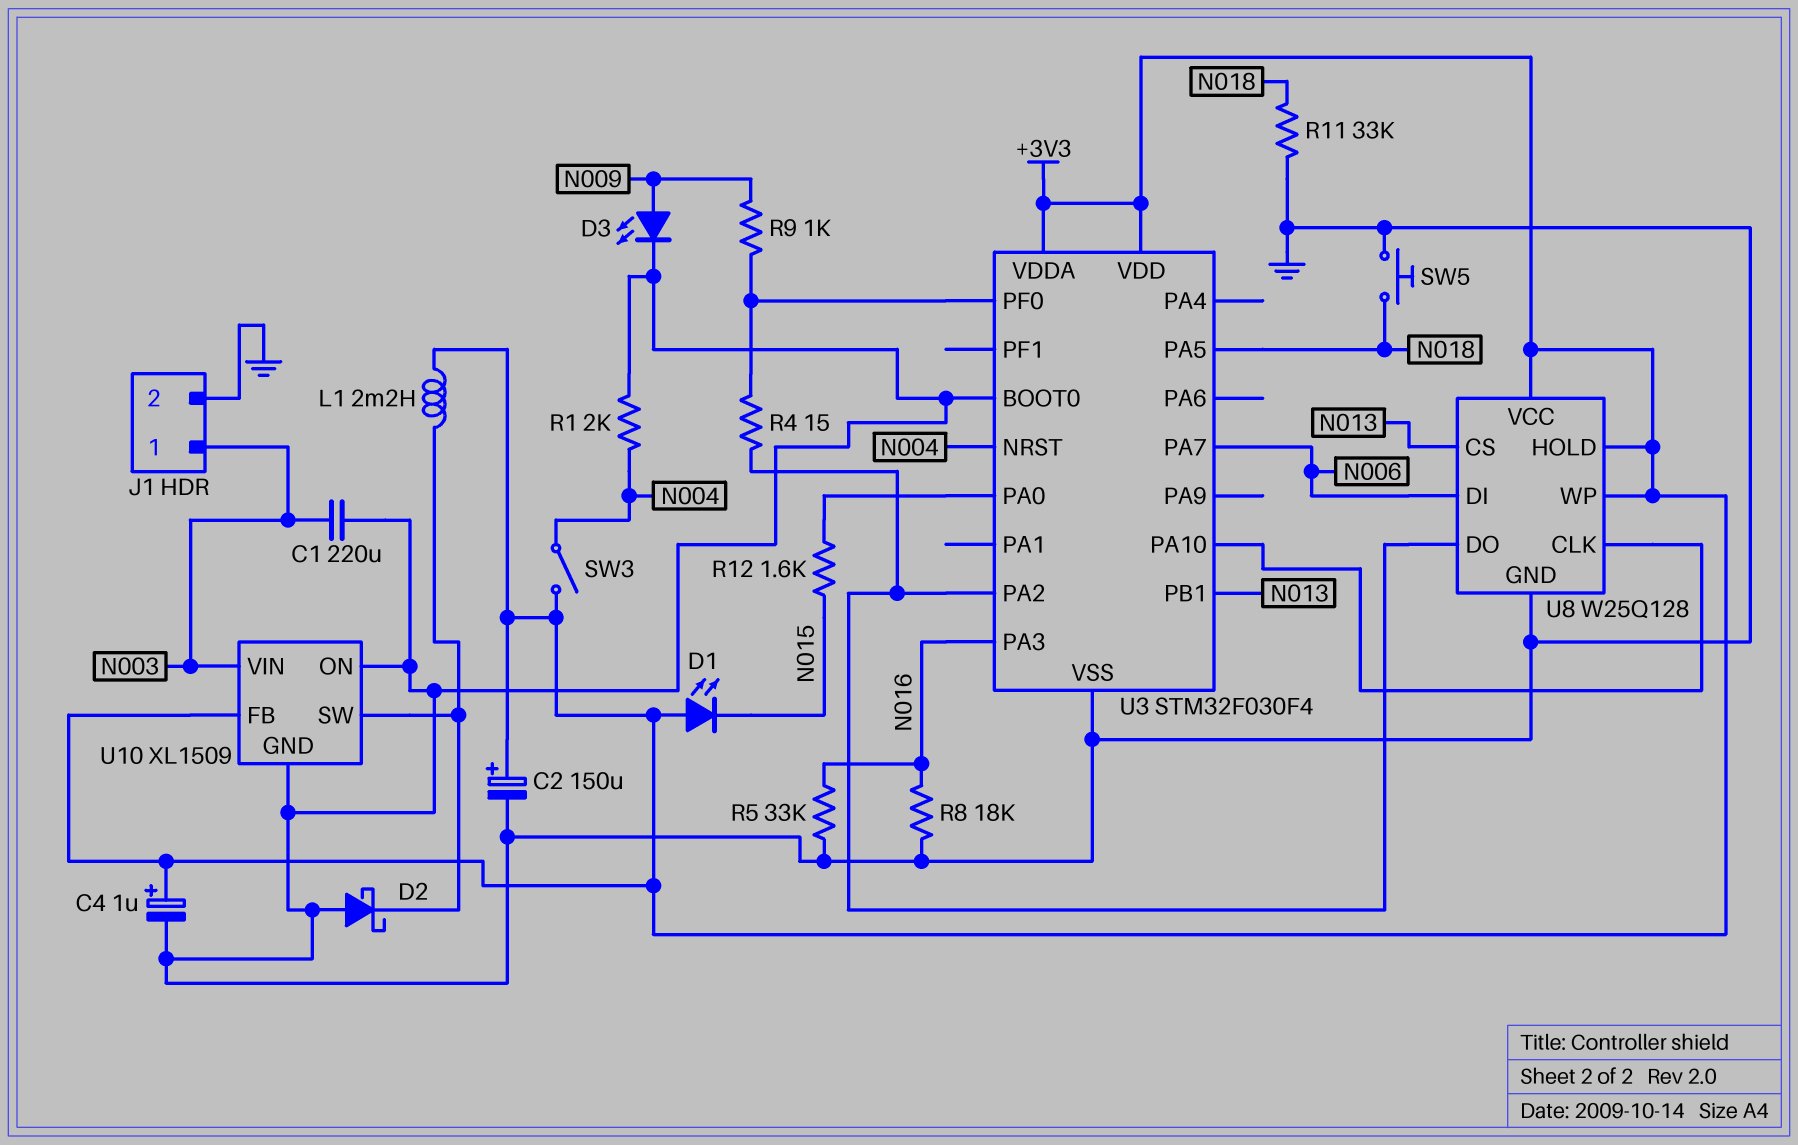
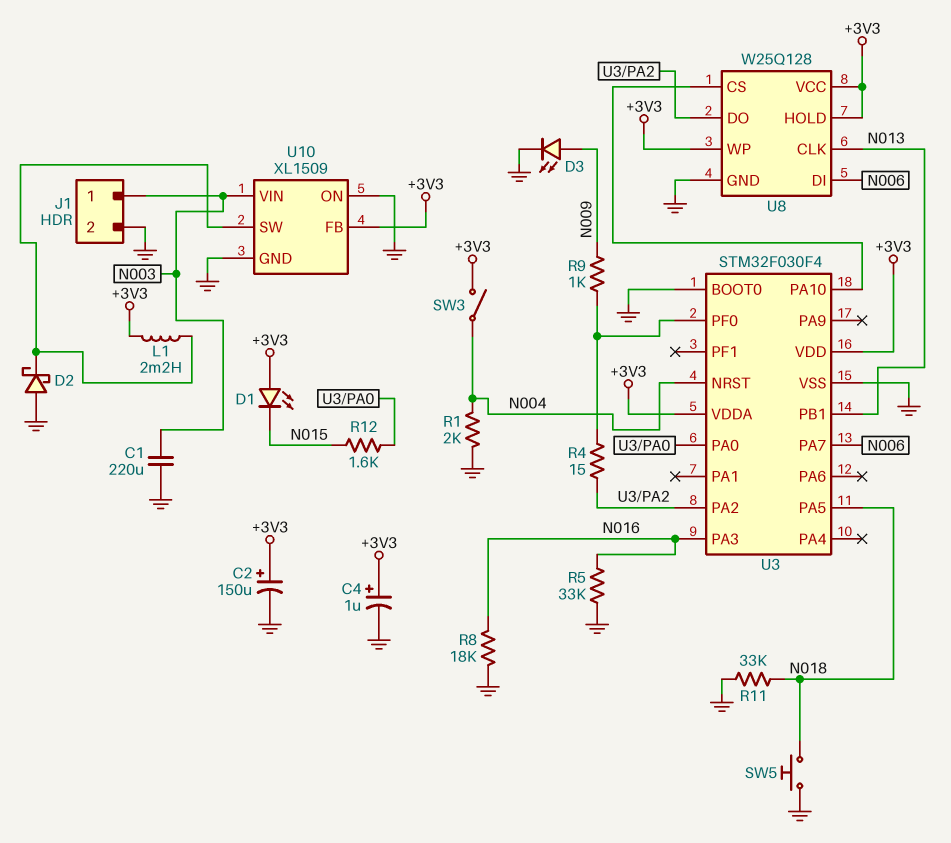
U8 pin CLK: U3/PA10 -> N013
U8 pin CS: N013 -> U3/PA10

